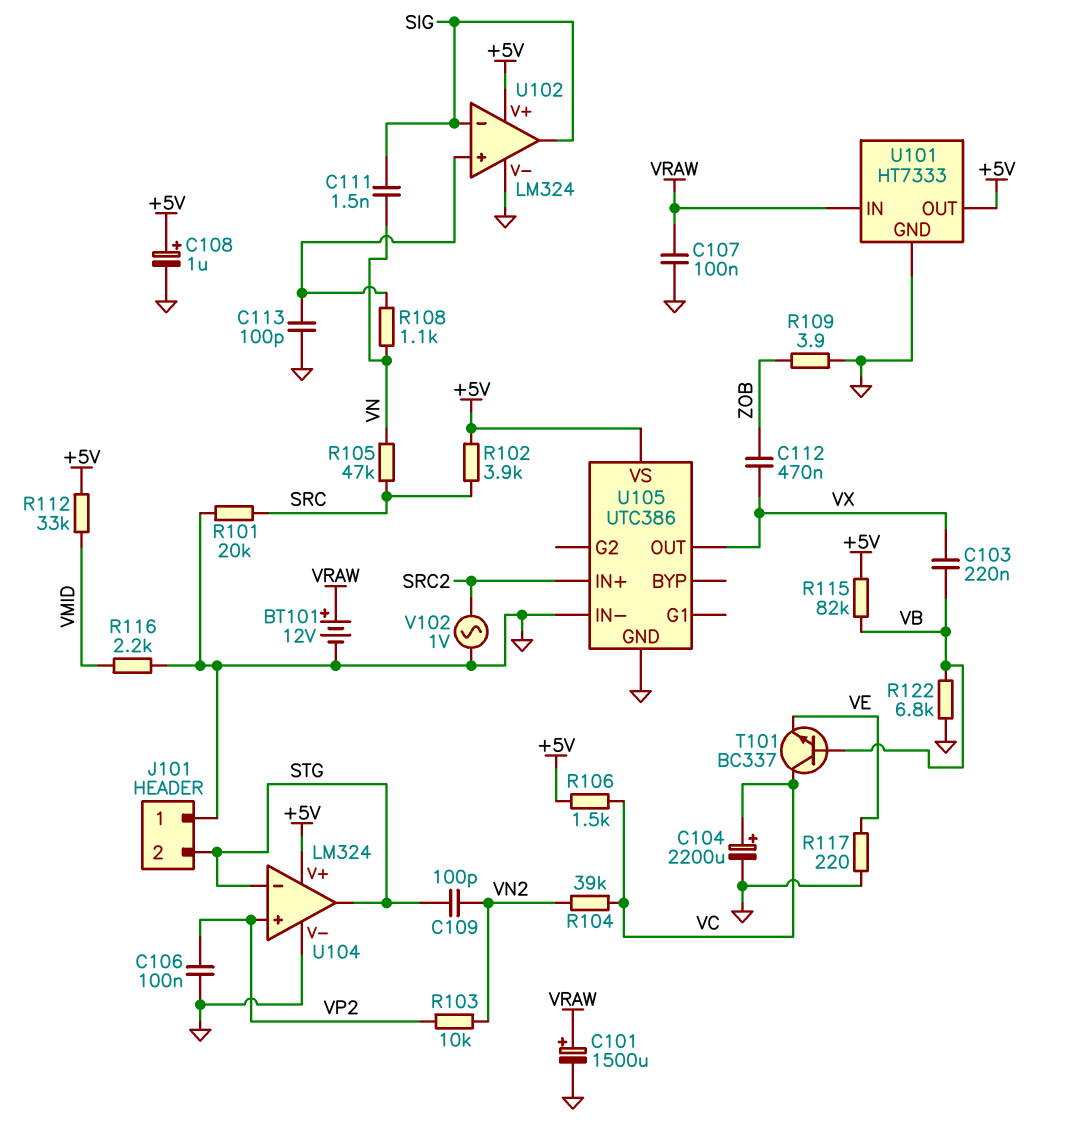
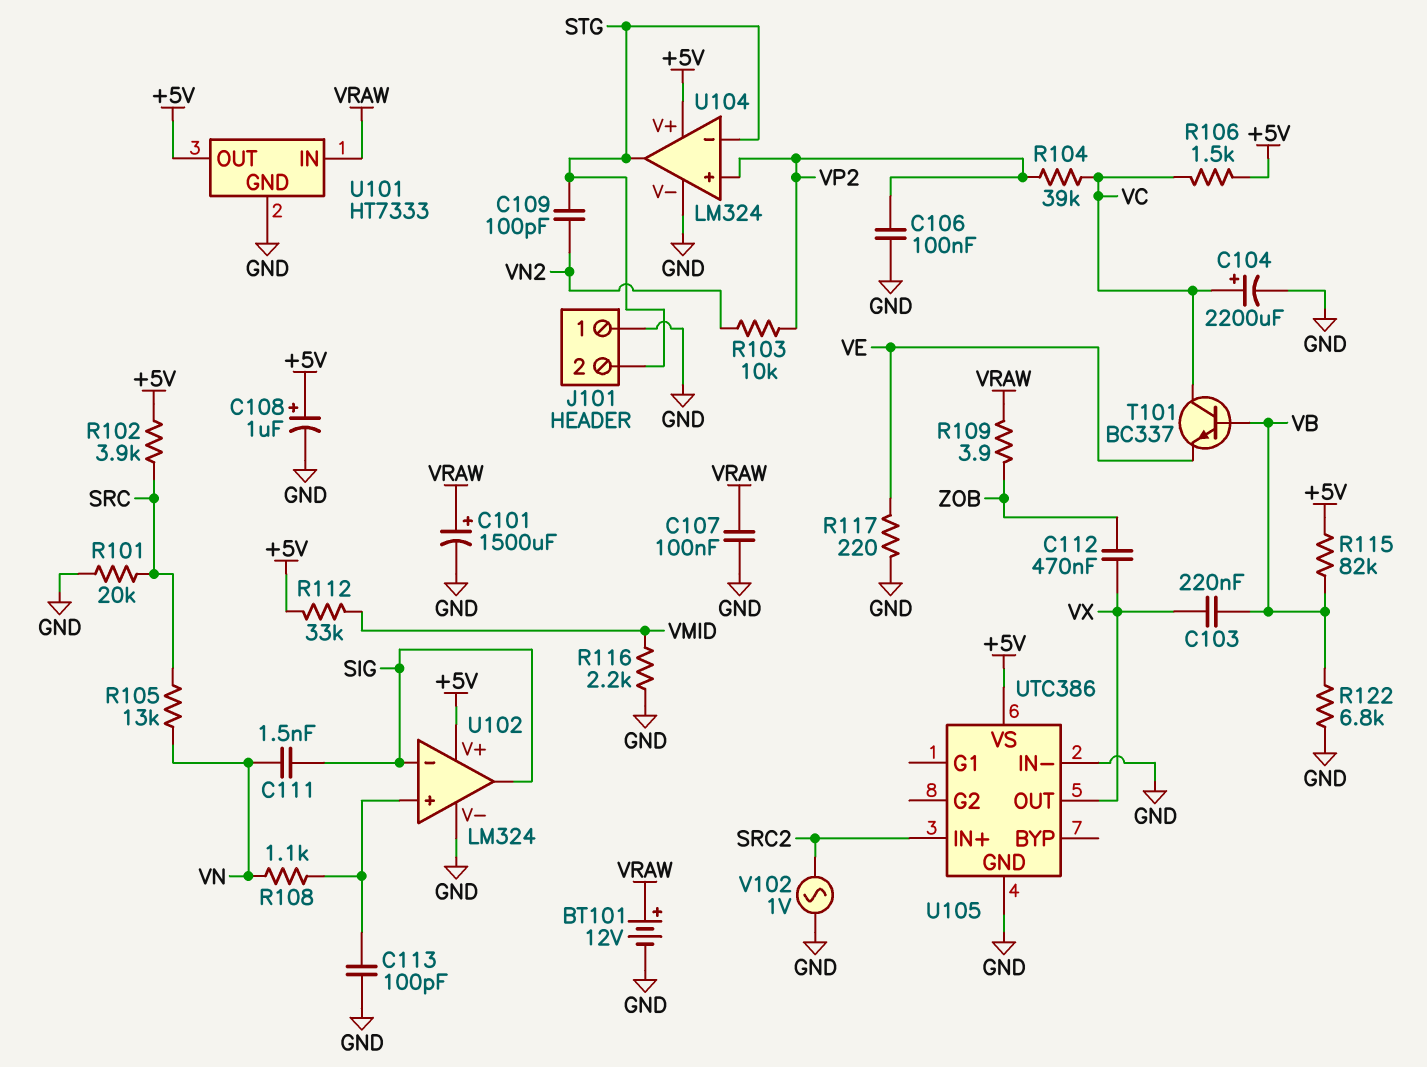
R104: 39k (VC, VN2) -> 39k (VC, VP2)
R105: 47k (SRC, VN) -> 13k (SRC, VN)
R109: 3.9 (GND, ZOB) -> 3.9 (VRAW, ZOB)

